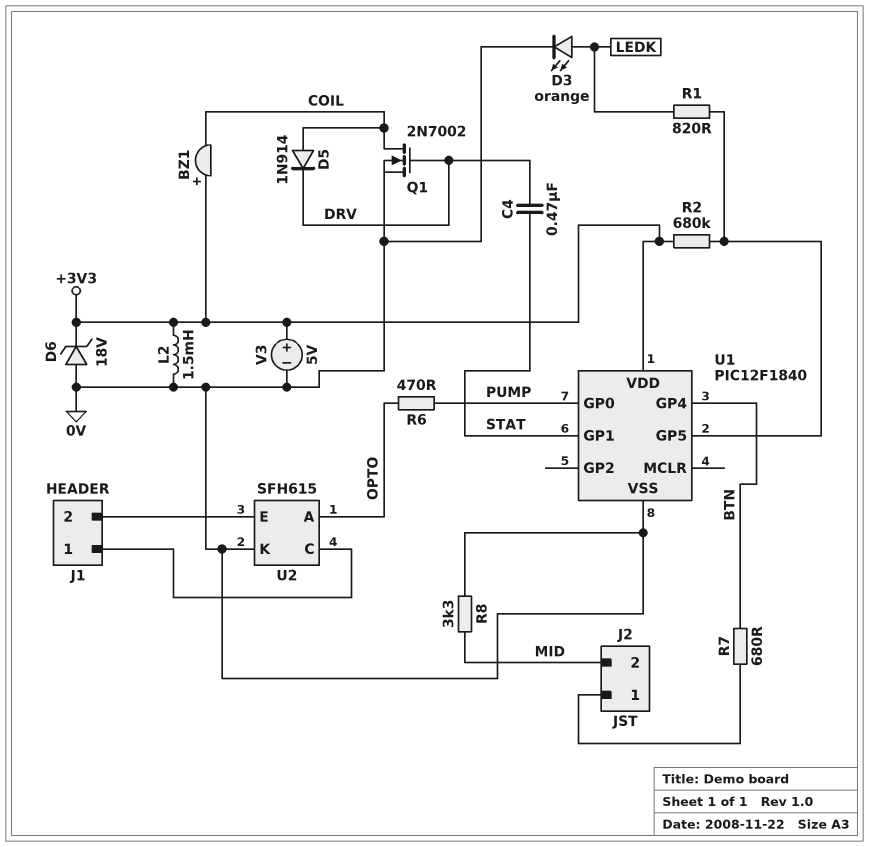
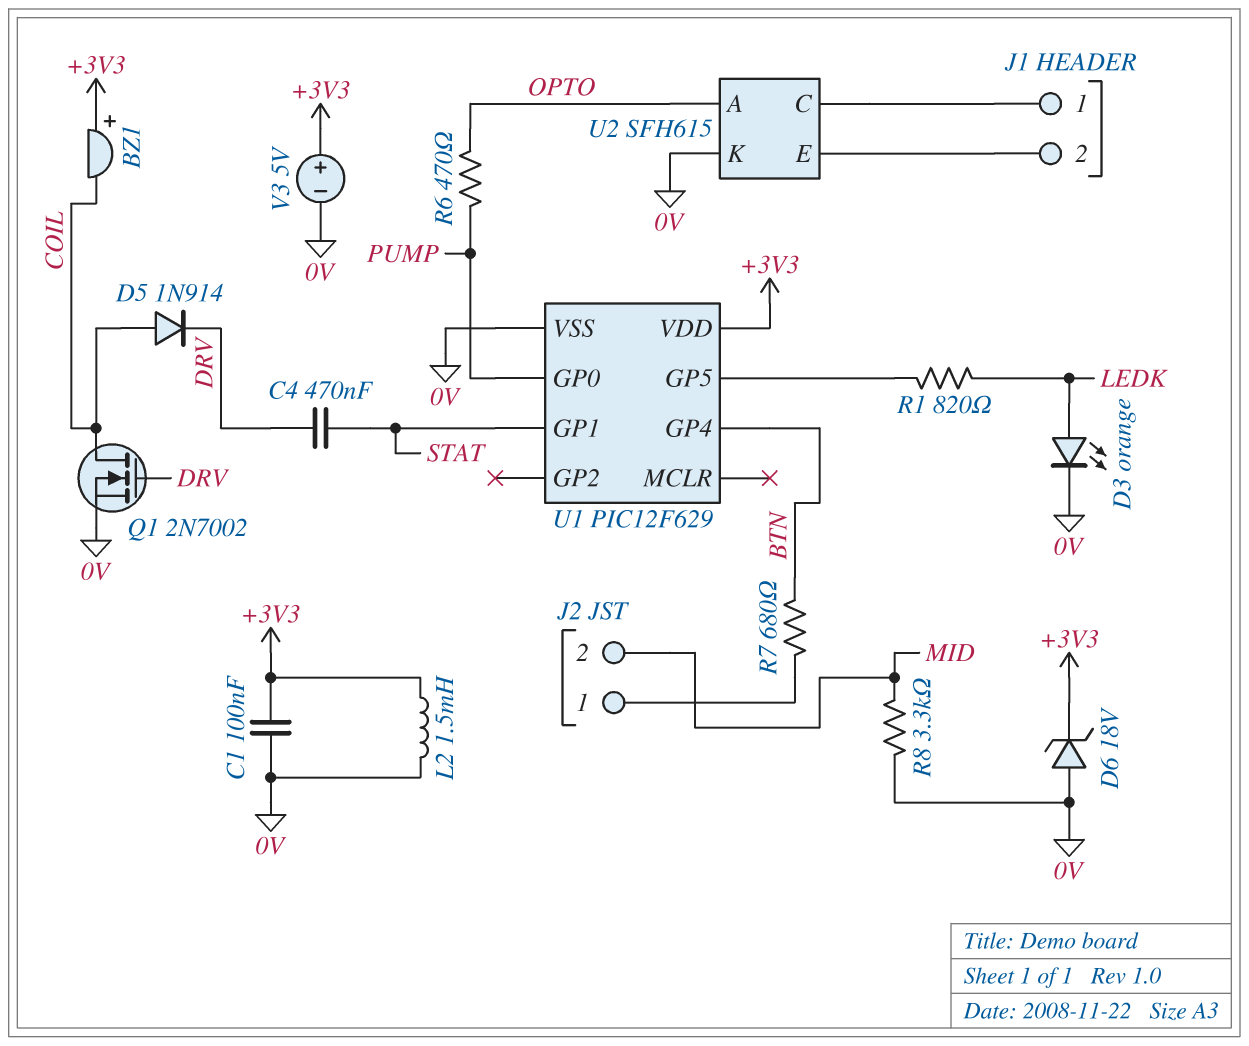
C1: none -> 100nF (+3V3, 0V)
R2: 680k (+3V3, U1/GP5) -> none
U1: PIC12F1840 -> PIC12F629

